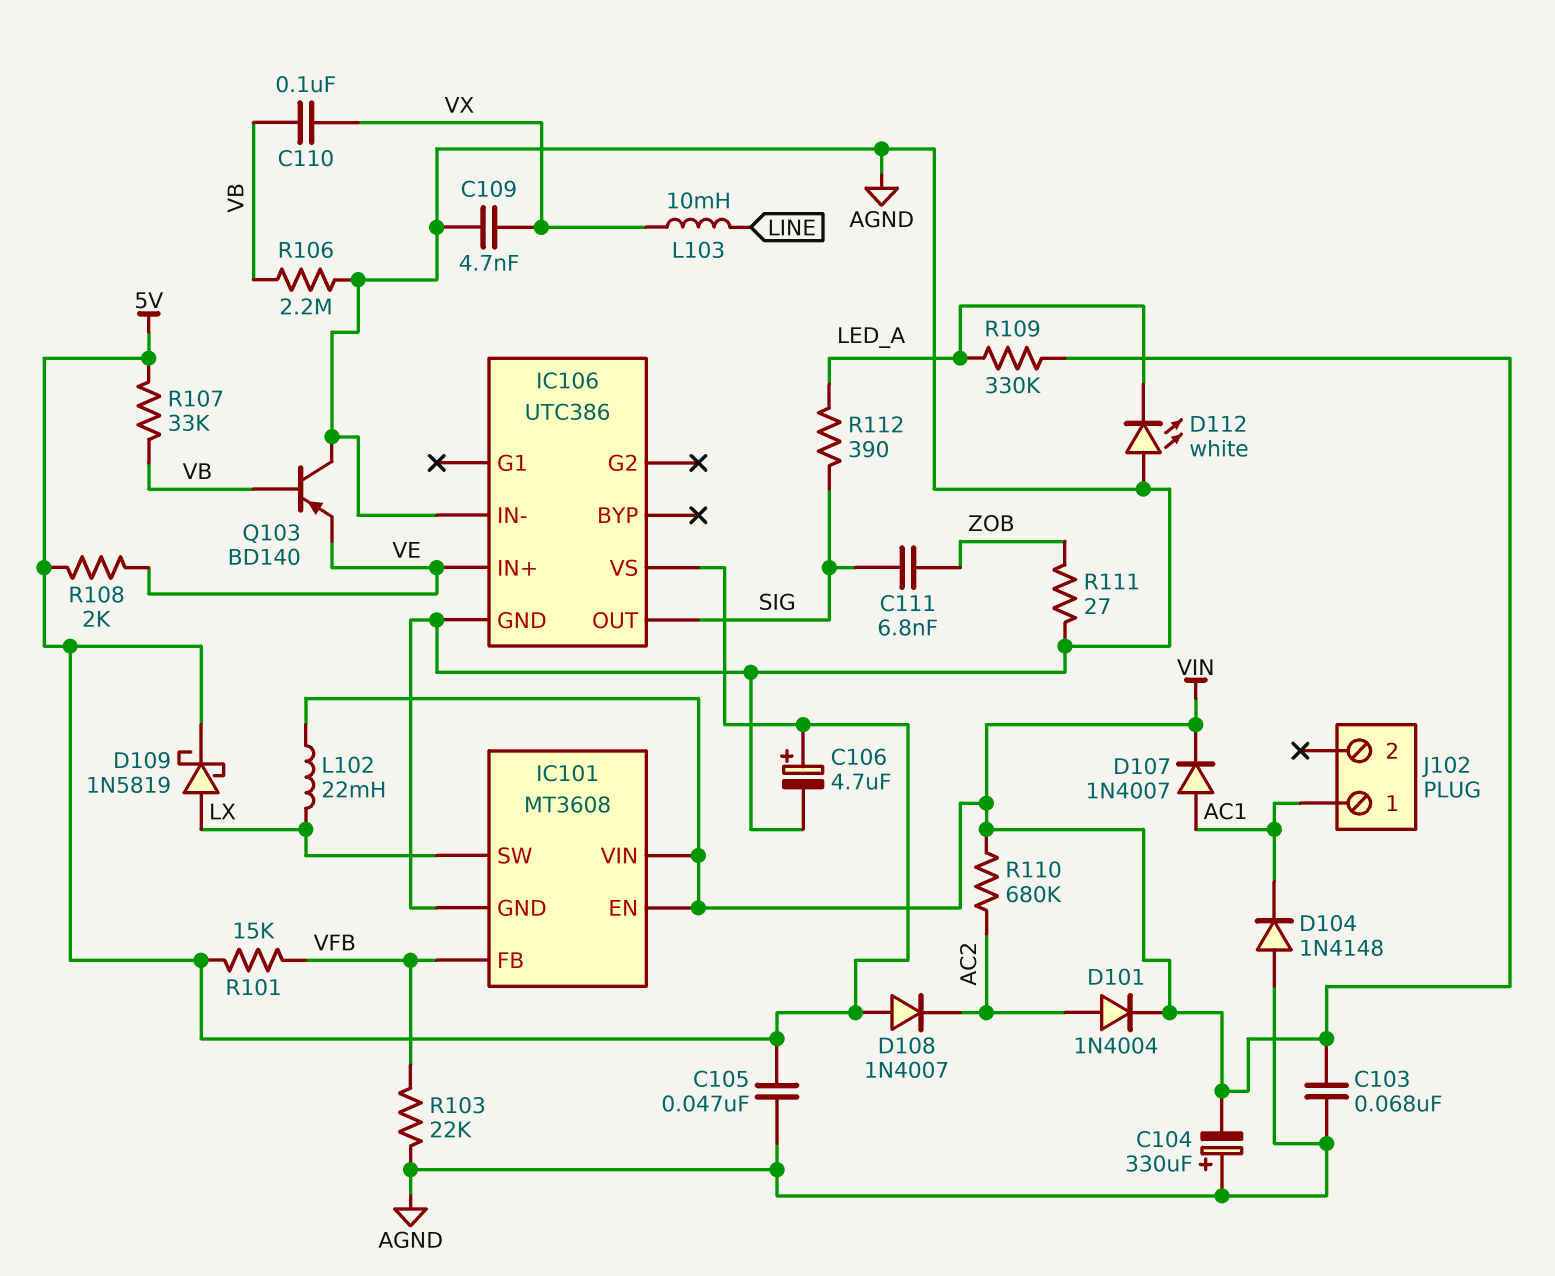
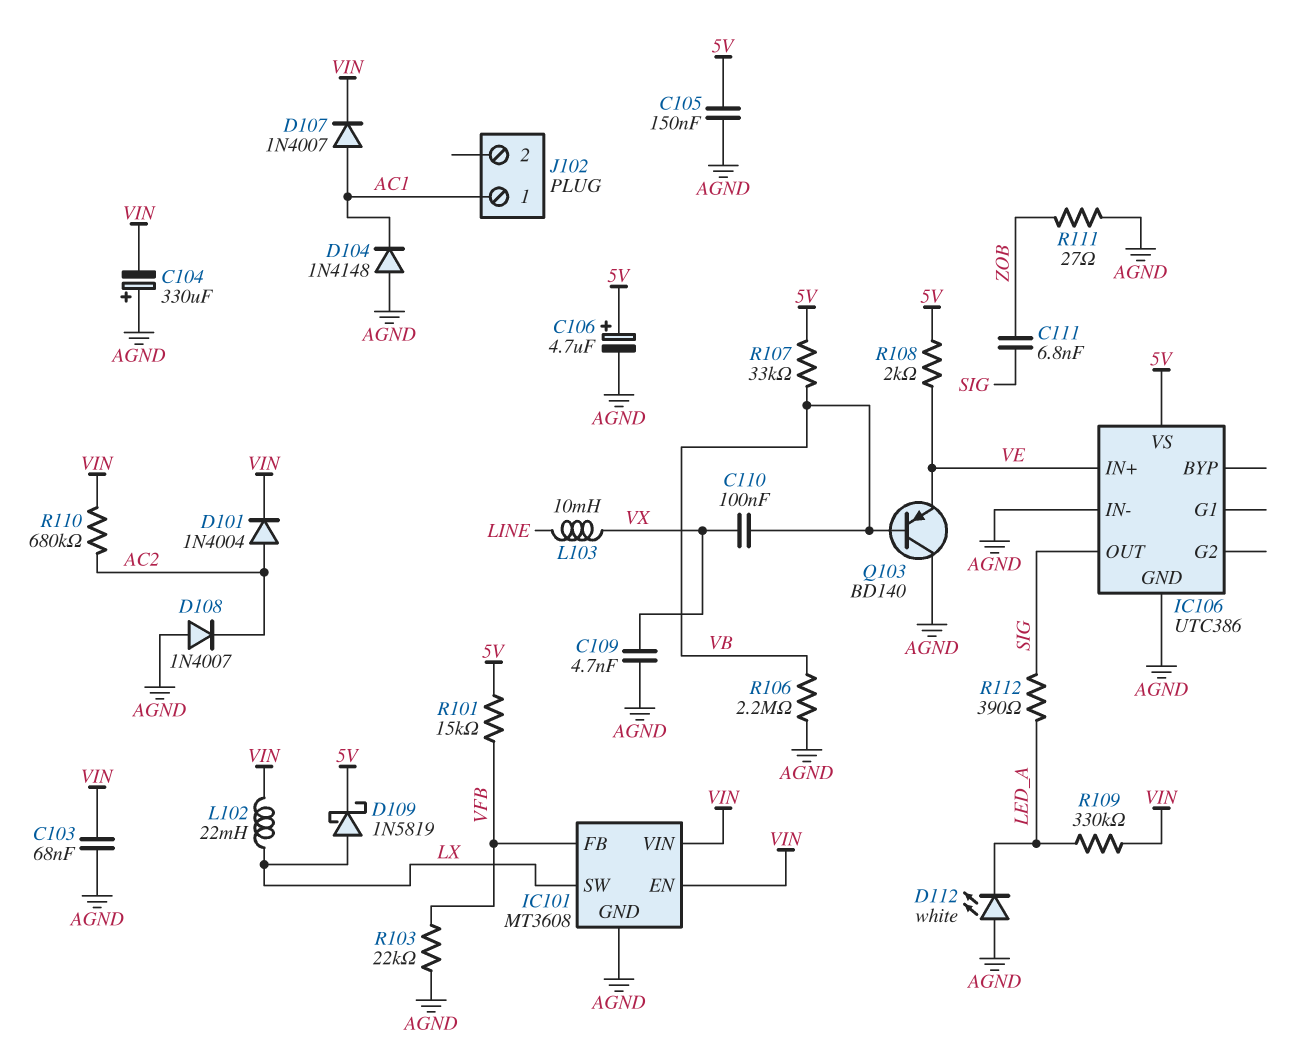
C105: 47nF (5V, AGND) -> 150nF (5V, AGND)
D108: diode 1N4007 (A 5V, K AC2) -> diode 1N4007 (A AGND, K AC2)

